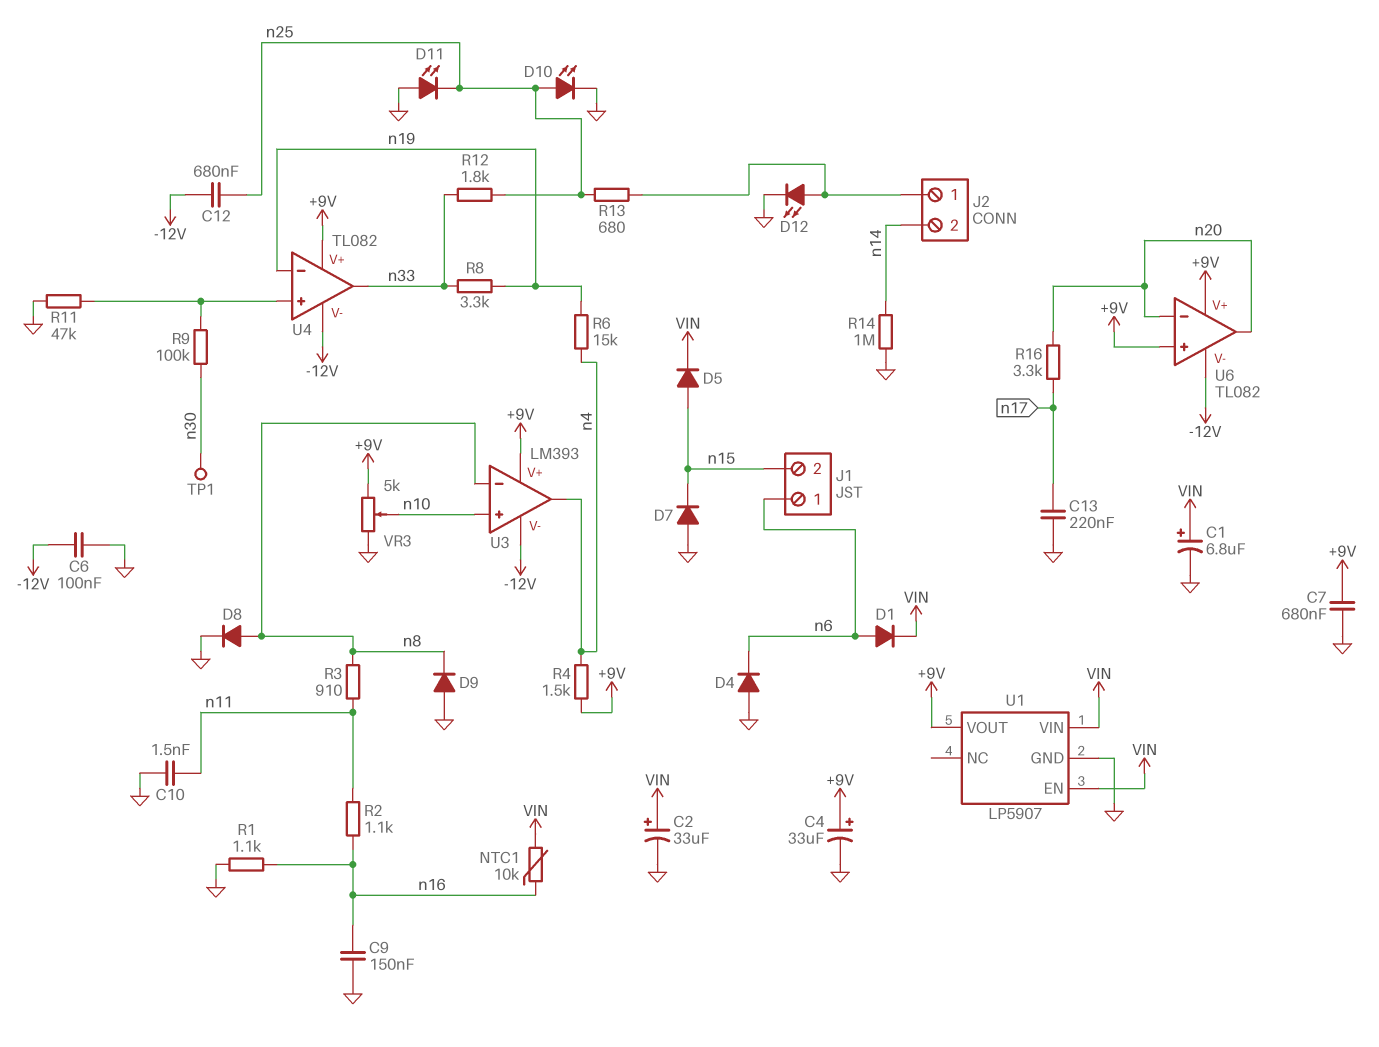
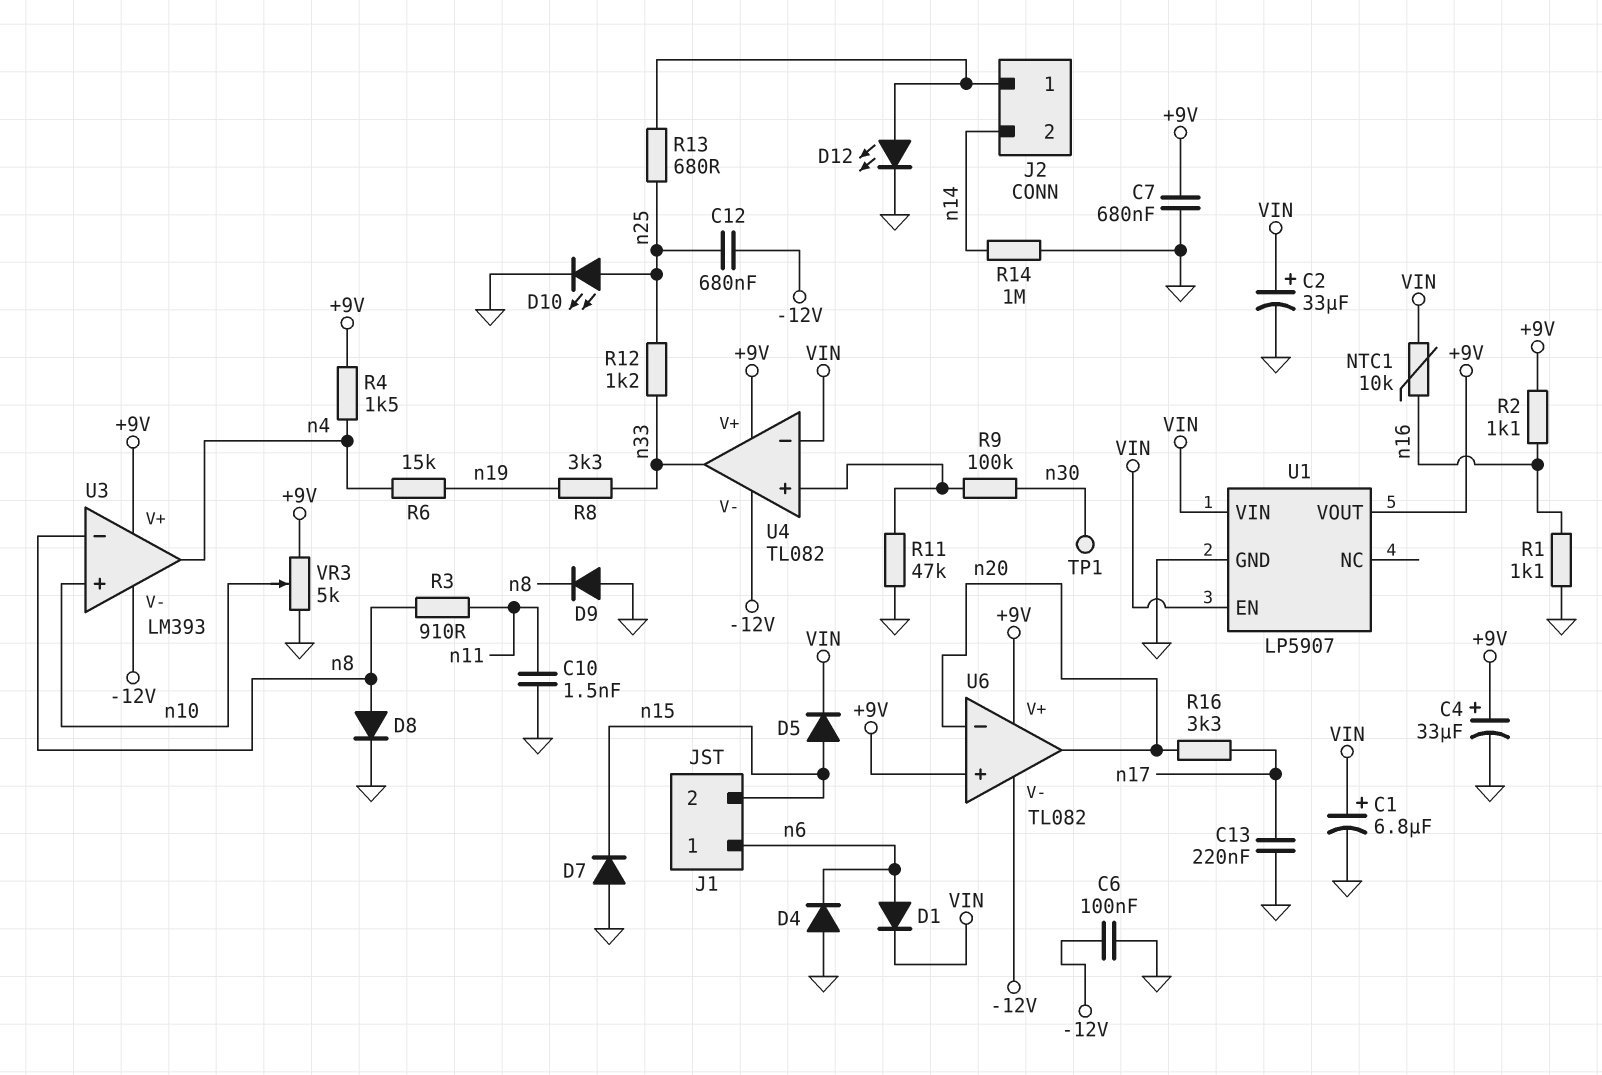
C9: 150nF (GND, n16) -> none
D11: LED (A GND, K n25) -> none
R2: 1.1k (n11, n16) -> 1.1k (+9V, n16)
R12: 1.8k (n25, n33) -> 1.2k (n25, n33)
U4 pin in-: n19 -> VIN

